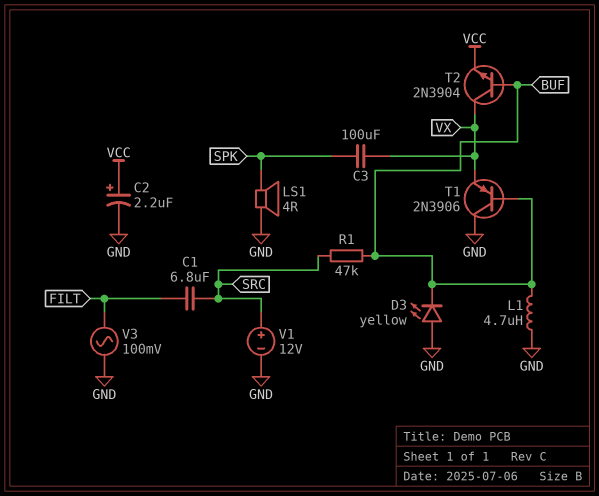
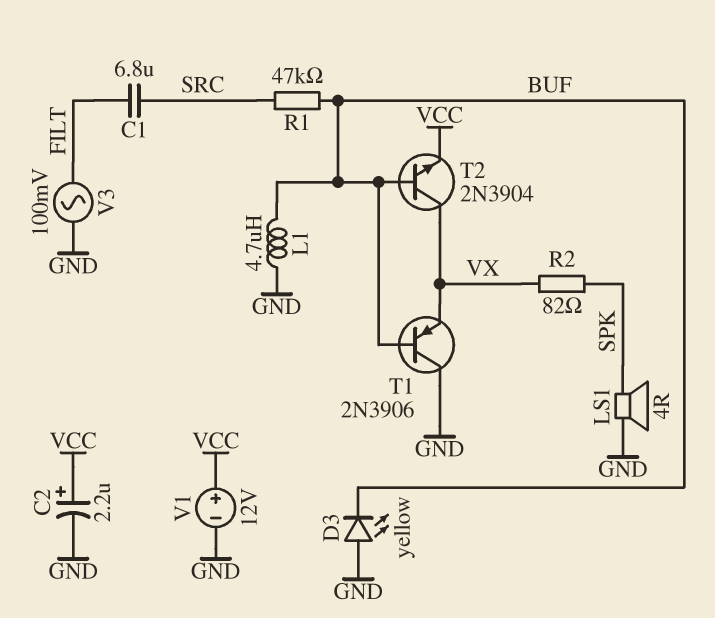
C3: 100uF (SPK, VX) -> none
R2: none -> 82 (SPK, VX)
V1: 12V (plus SRC, minus GND) -> 12V (plus VCC, minus GND)

